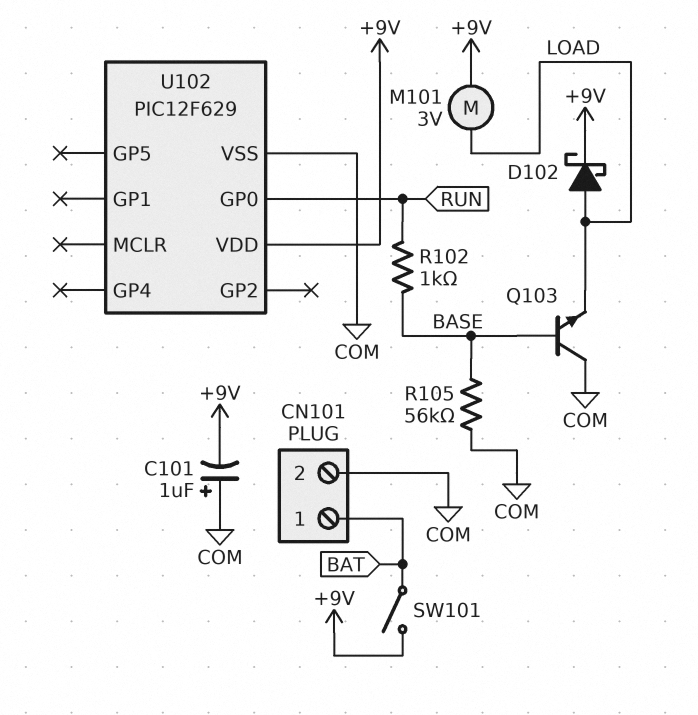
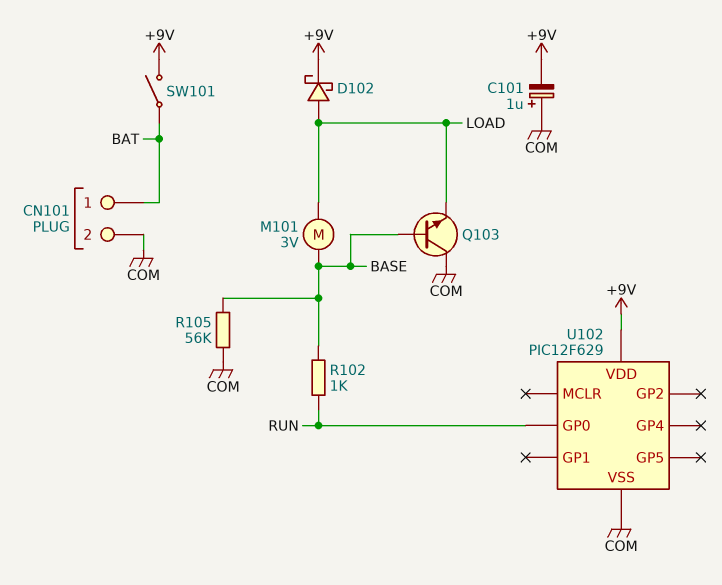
M101: motor 3V (+9V, LOAD) -> motor 3V (BASE, LOAD)

